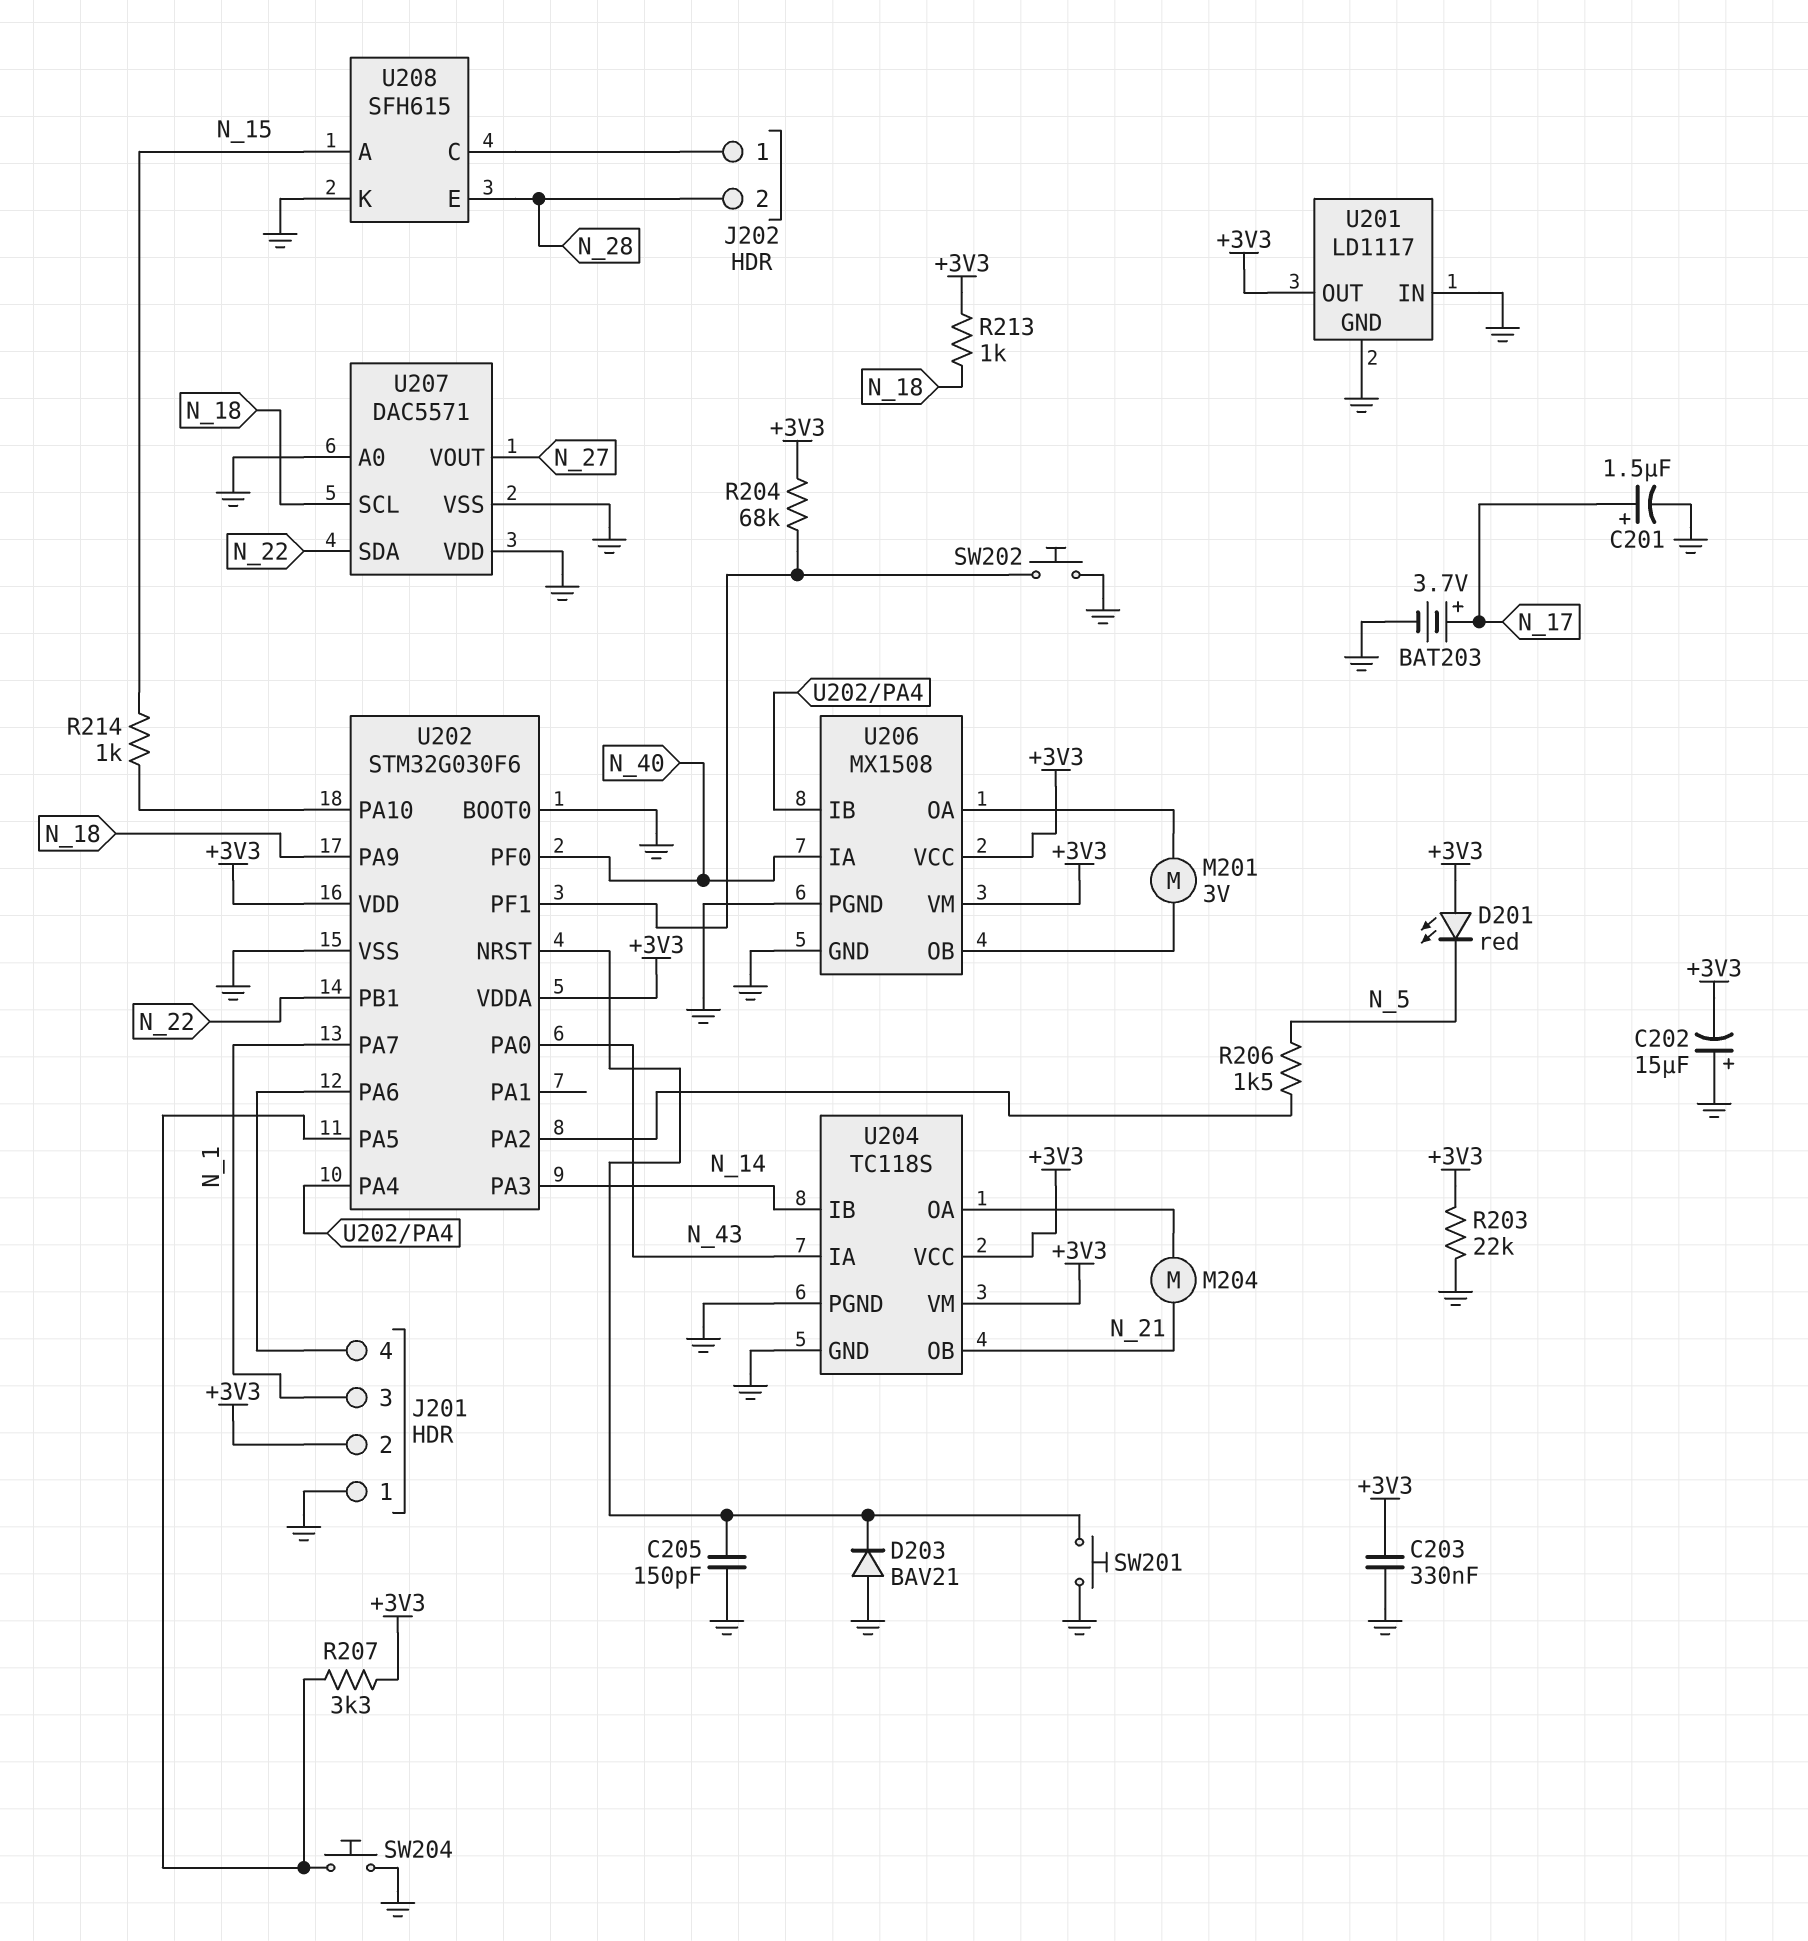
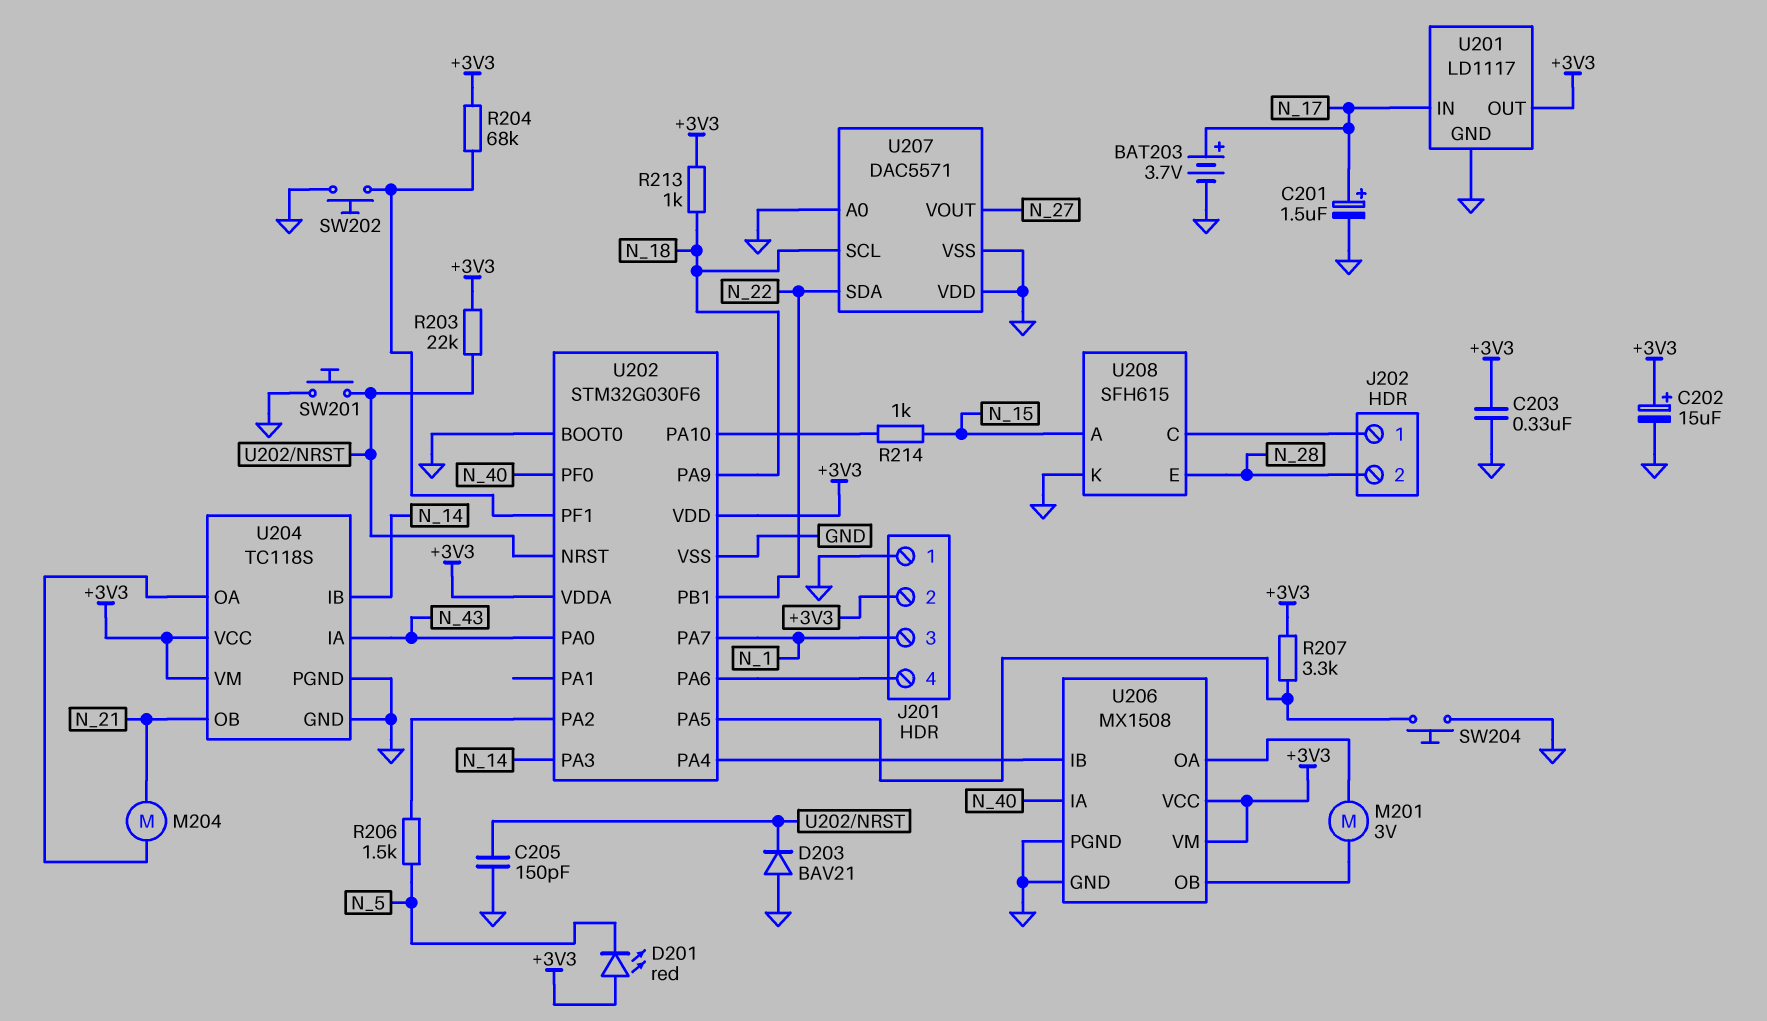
C202: 15uF (plus GND, minus +3V3) -> 15uF (plus +3V3, minus GND)
R203: 22k (+3V3, GND) -> 22k (+3V3, U202/NRST)
U201 pin IN: GND -> N_17

